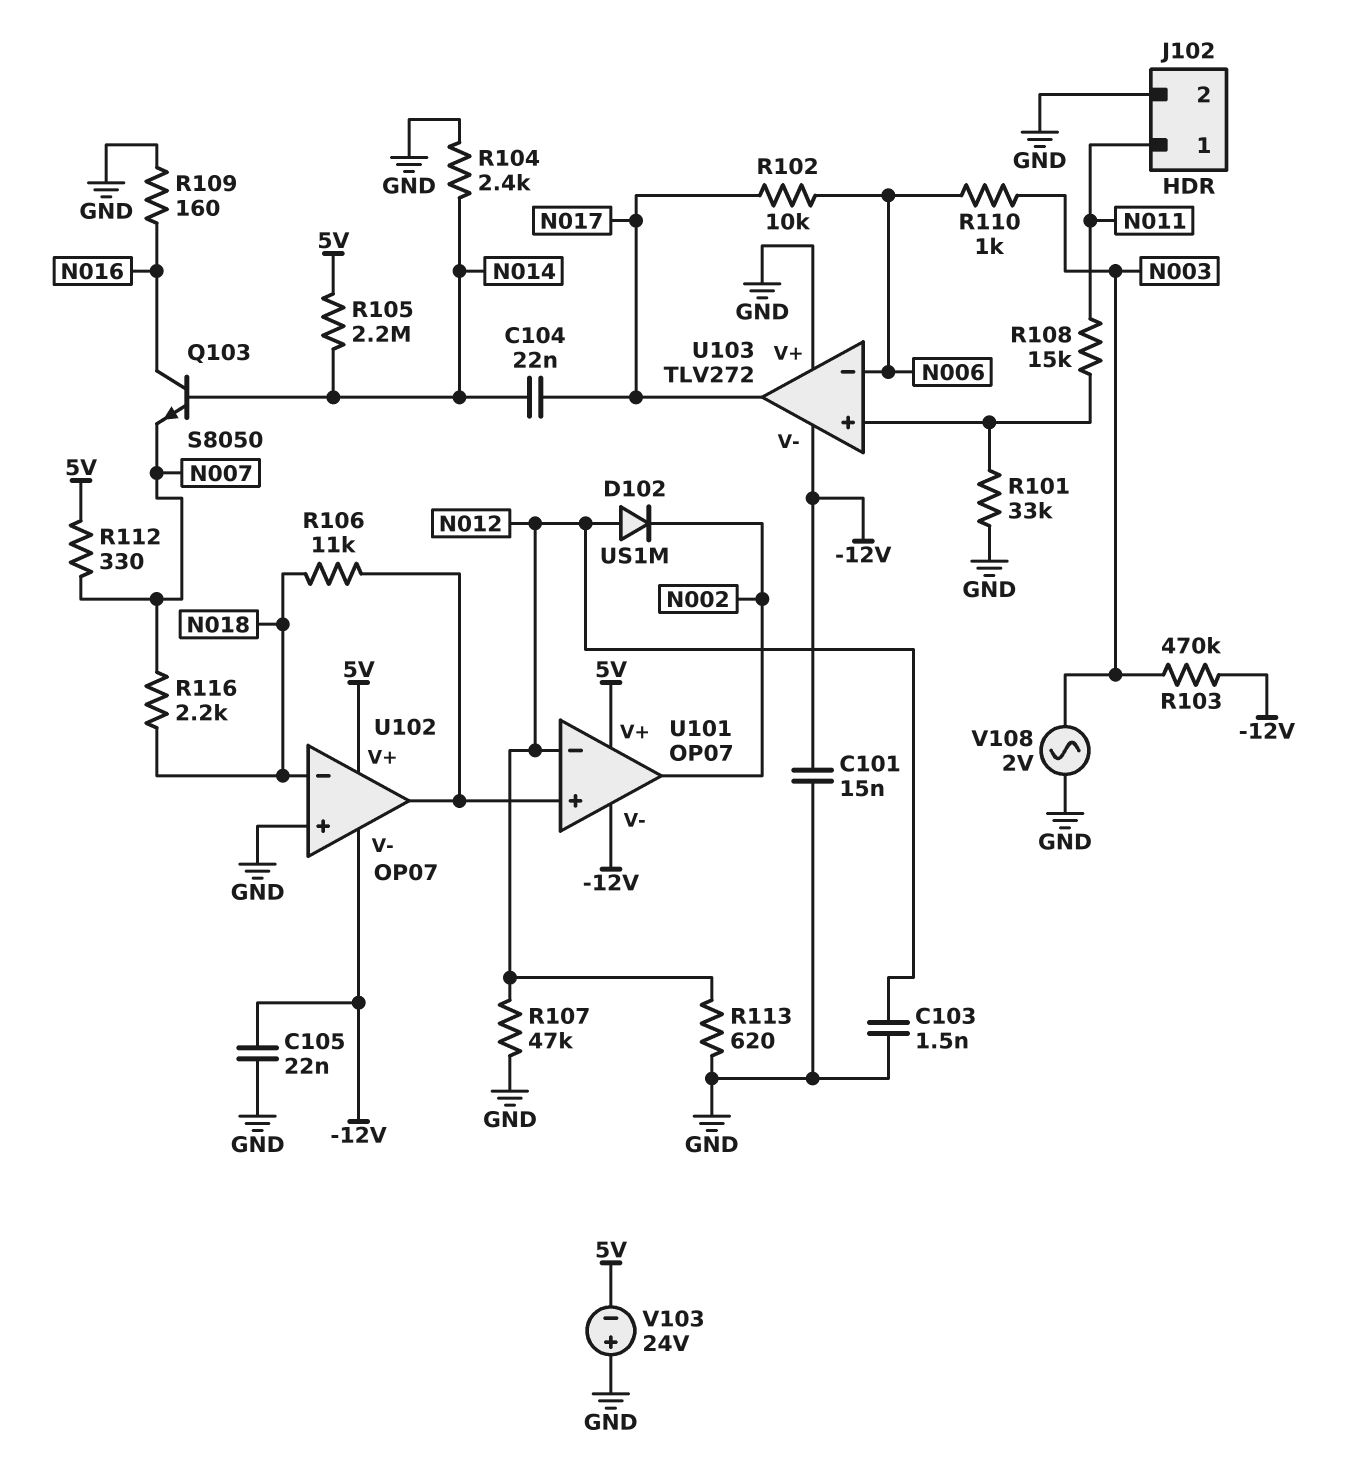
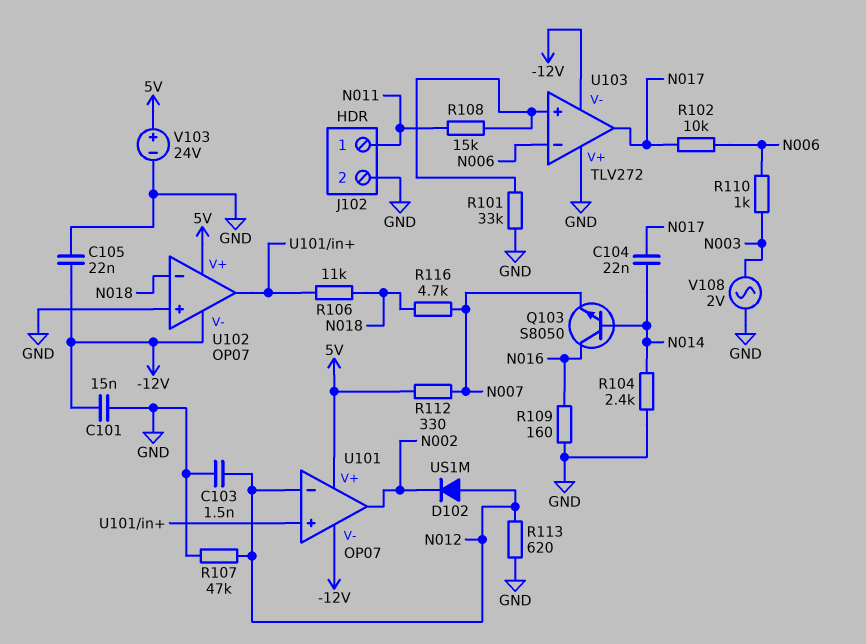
R103: 470k (-12V, N003) -> none
R105: 2.2M (5V, N014) -> none
R116: 2.2k (N007, N018) -> 4.7k (N007, N018)
V103: 24V (plus GND, minus 5V) -> 24V (plus 5V, minus GND)

